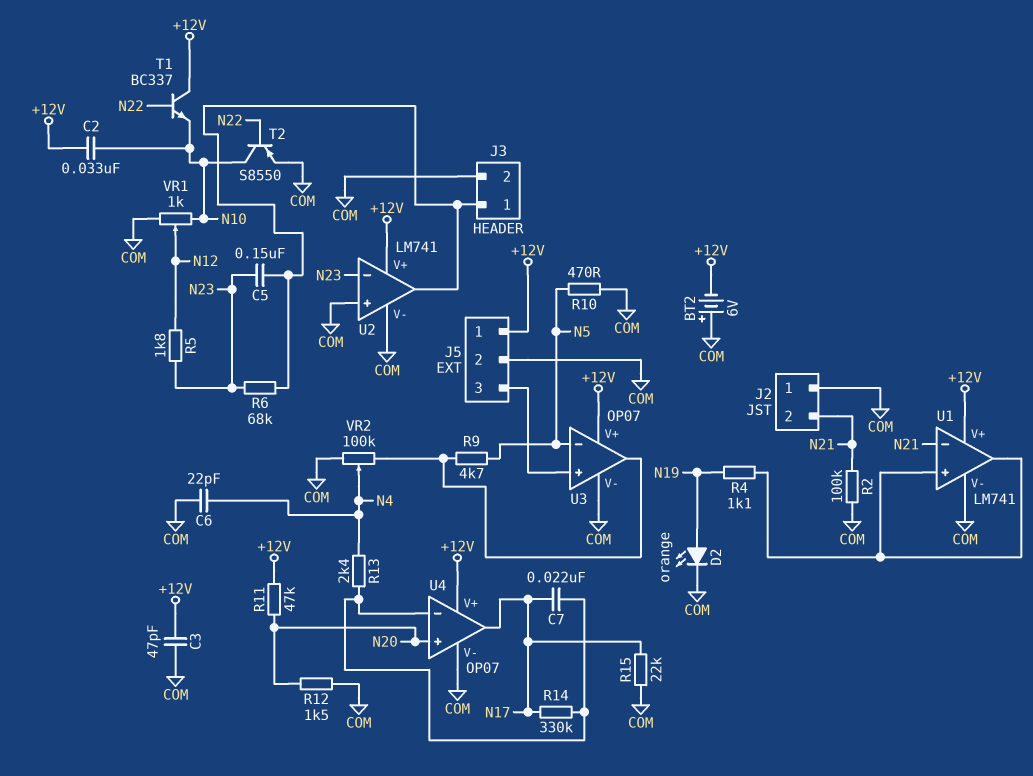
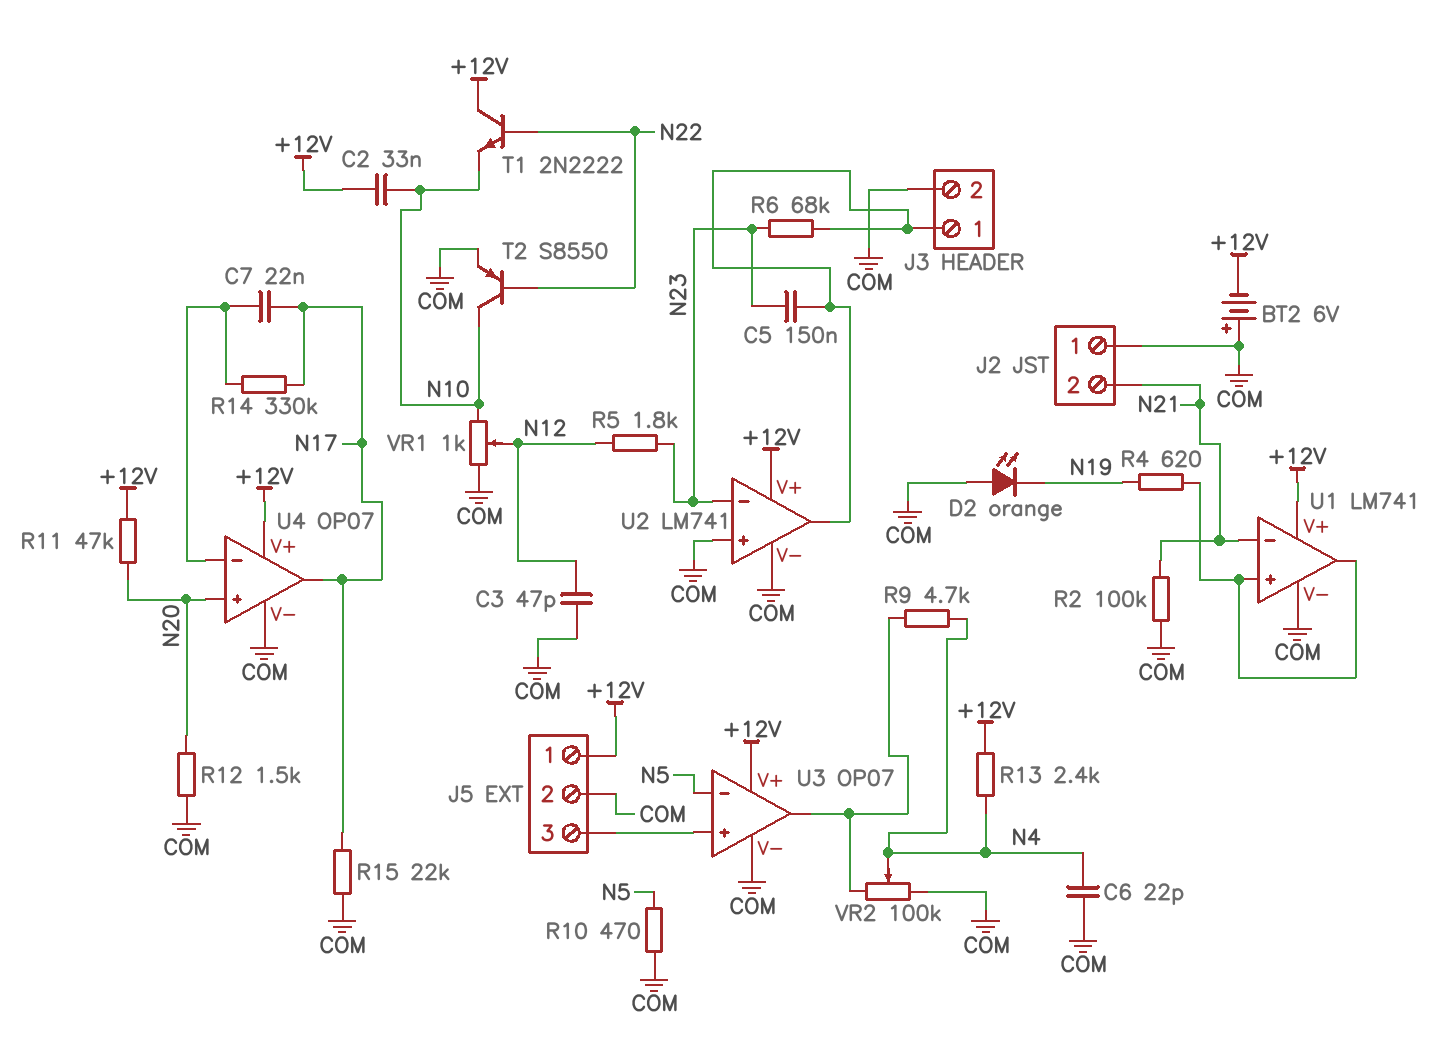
C3: 47pF (+12V, COM) -> 47pF (COM, N12)
D2: LED orange (A N19, K COM) -> LED orange (A COM, K N19)
R4: 1.1k (N19, U1/in+) -> 620 (N19, U1/in+)
R9: 4.7k (N5, U3/out) -> 4.7k (N4, U3/out)
R13: 2.4k (N4, U4/in-) -> 2.4k (+12V, N4)
T1: NPN BC337 (B N22, C +12V, E N10) -> NPN 2N2222 (B N22, C +12V, E N10)

